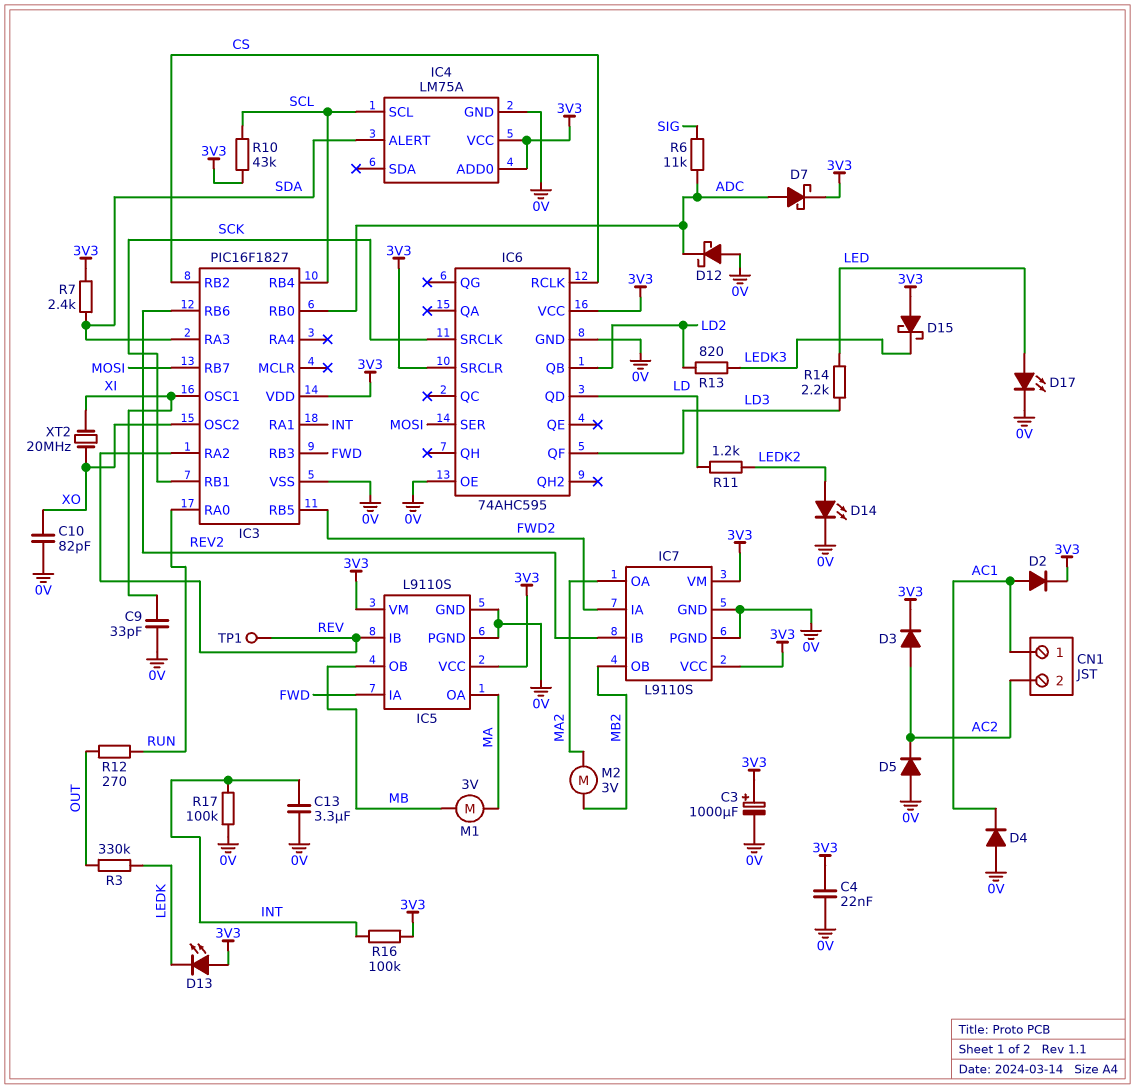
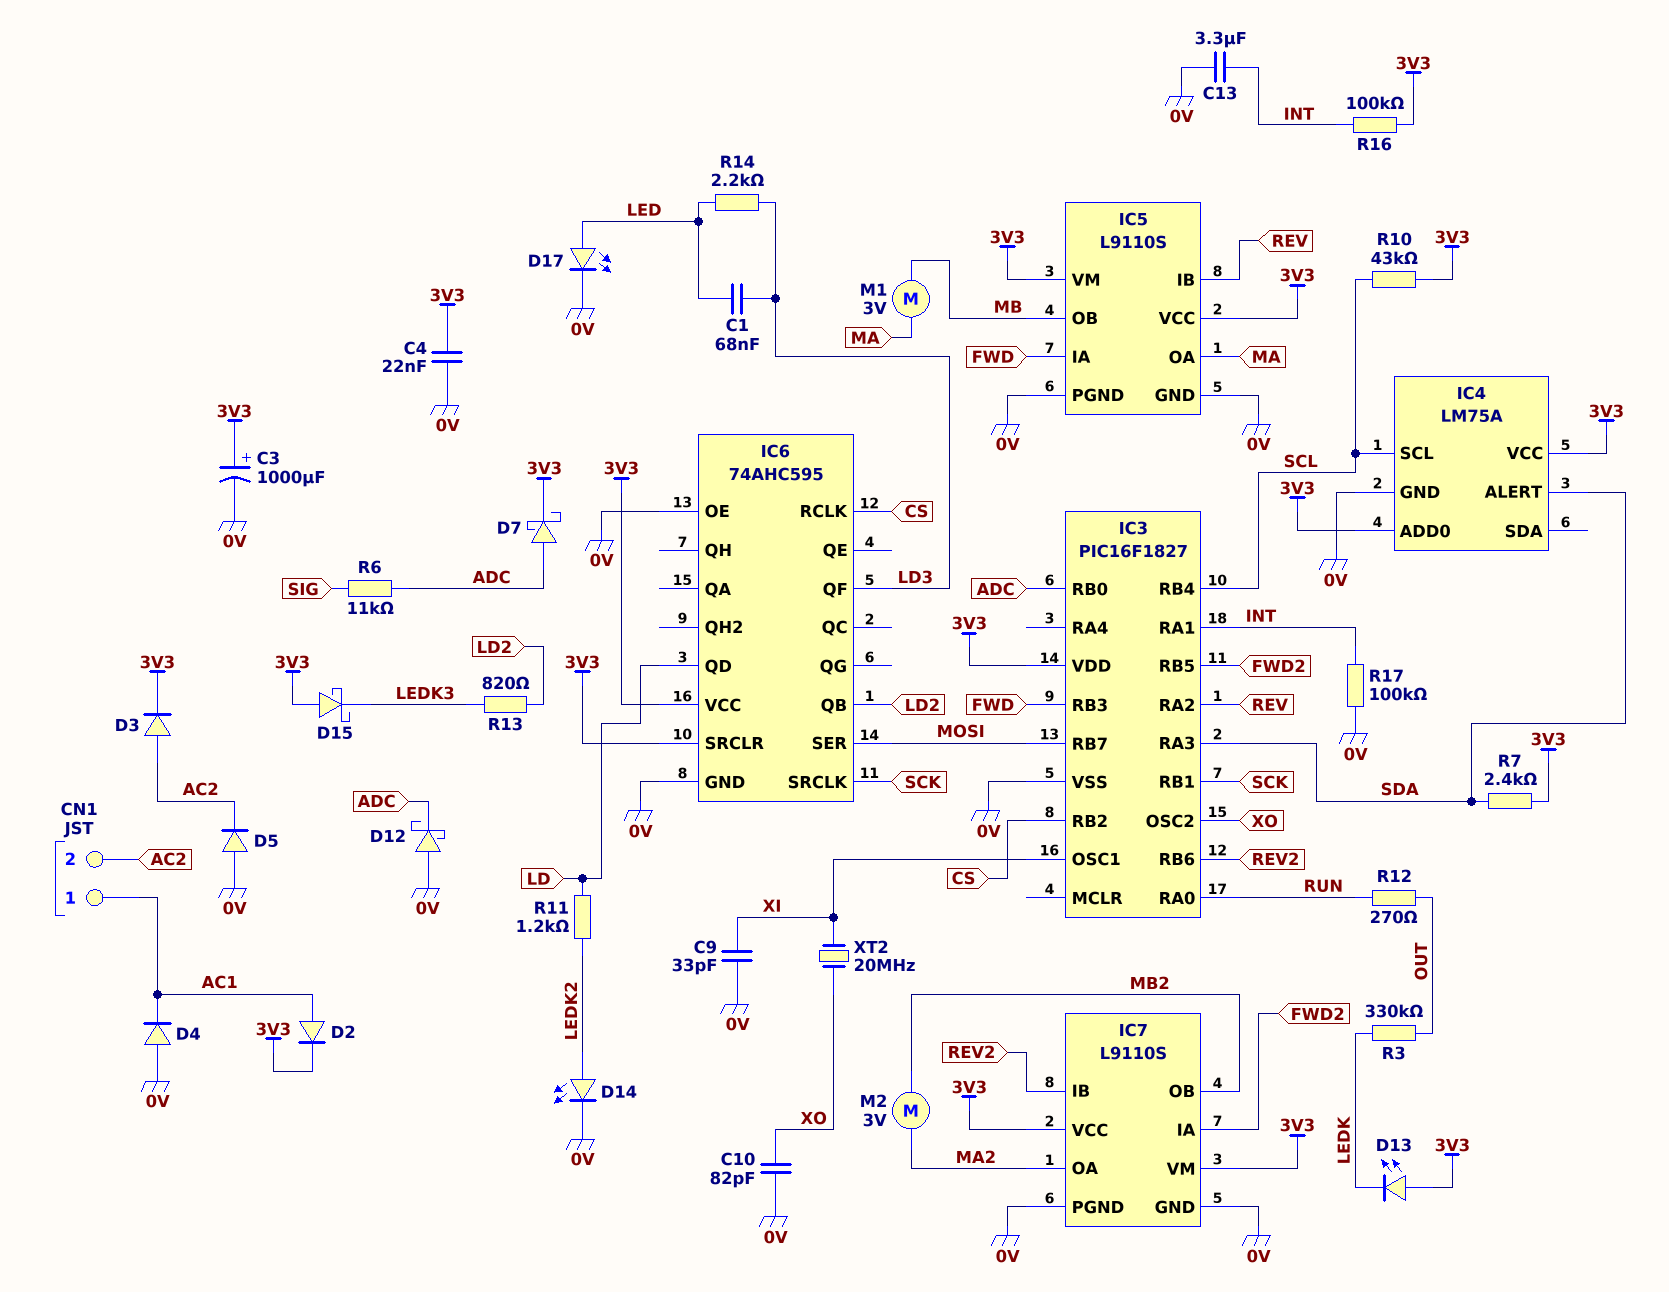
C1: none -> 68nF (LD3, LED)
TP1: test point (REV) -> none

